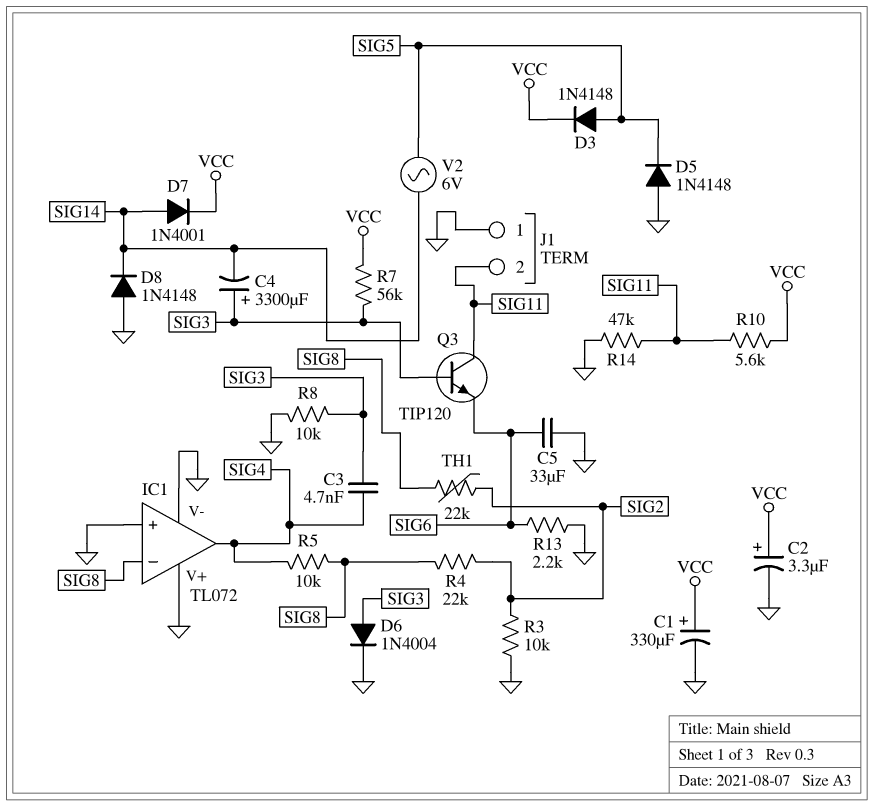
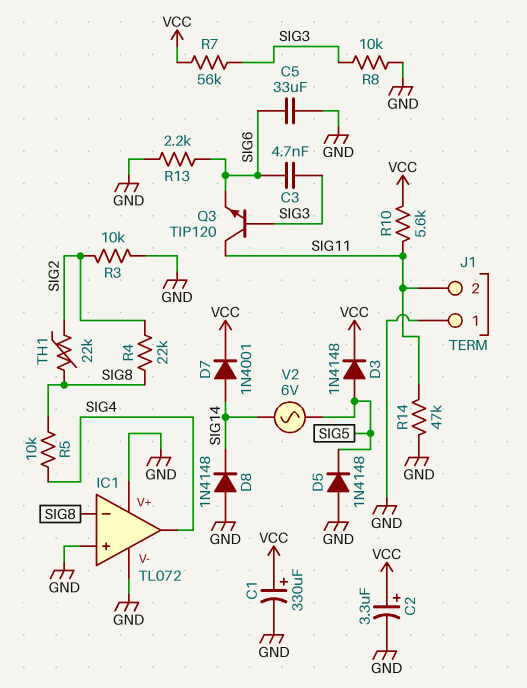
C3: 4.7nF (SIG3, SIG4) -> 4.7nF (SIG3, SIG6)
C4: 3300uF (plus SIG3, minus SIG14) -> none
D6: diode 1N4004 (A SIG3, K GND) -> none

